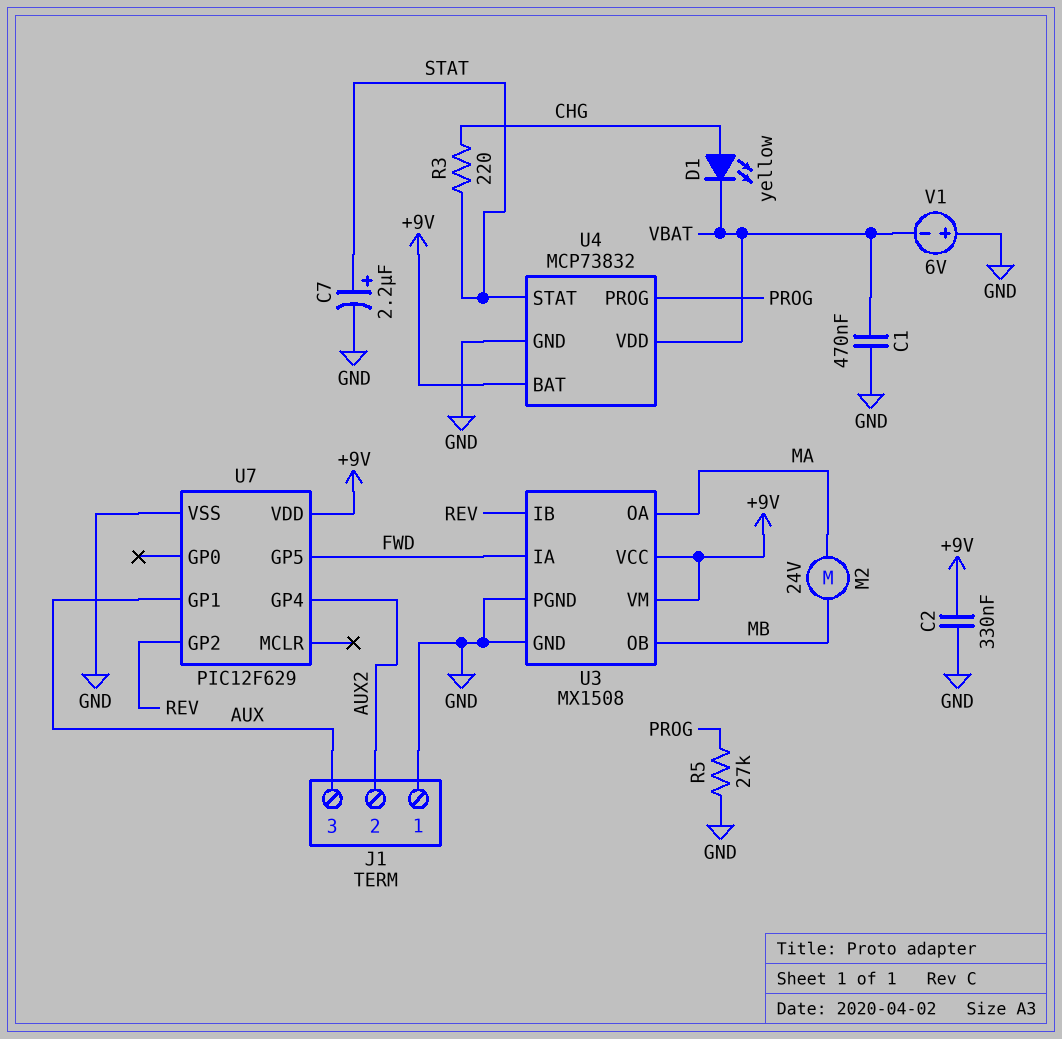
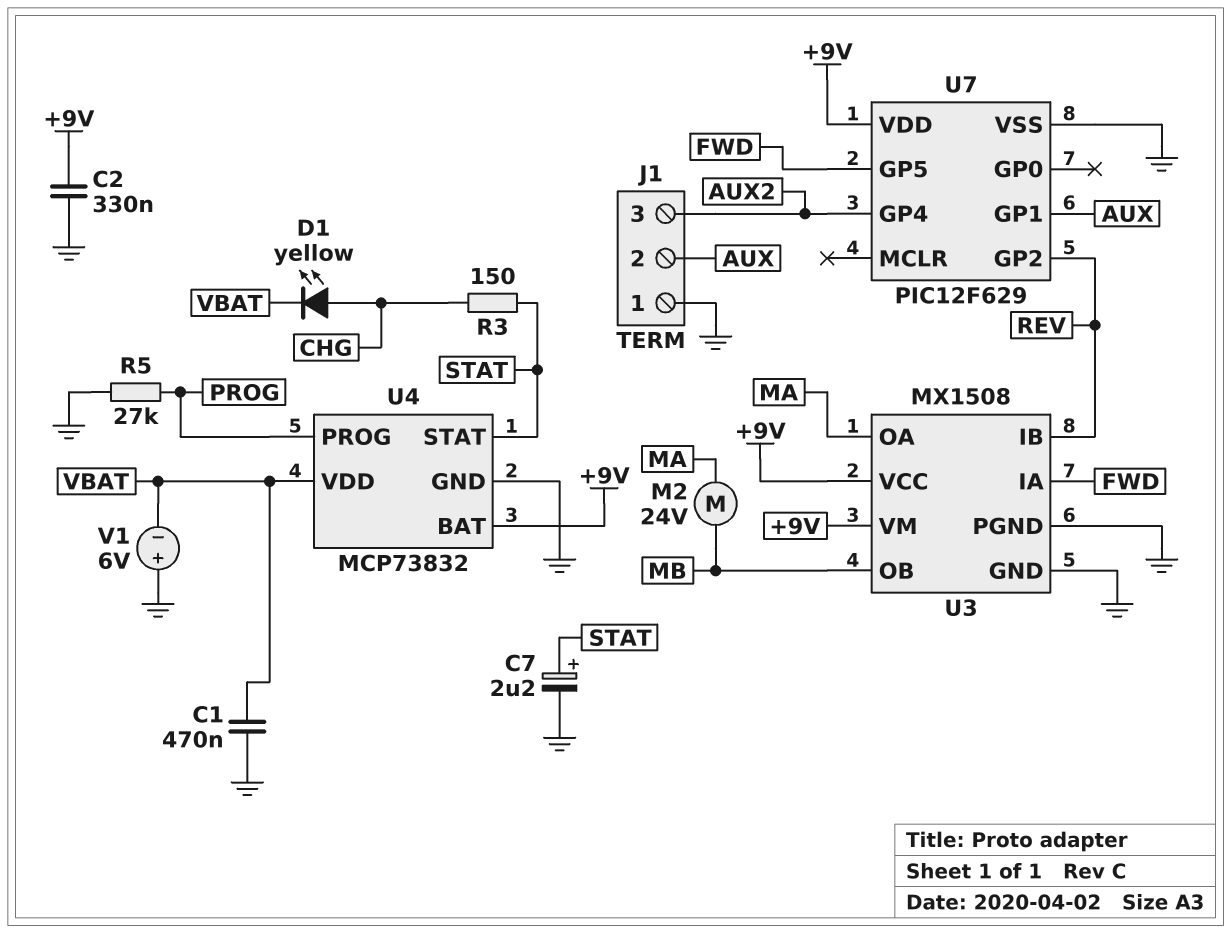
J1 pin 2: AUX2 -> AUX
J1 pin 3: AUX -> AUX2
R3: 220 (CHG, STAT) -> 150 (CHG, STAT)

